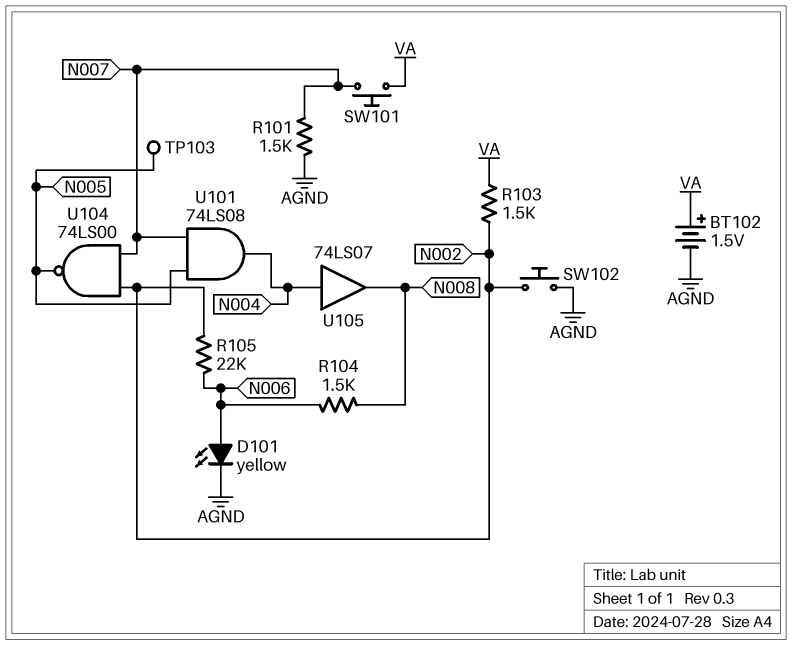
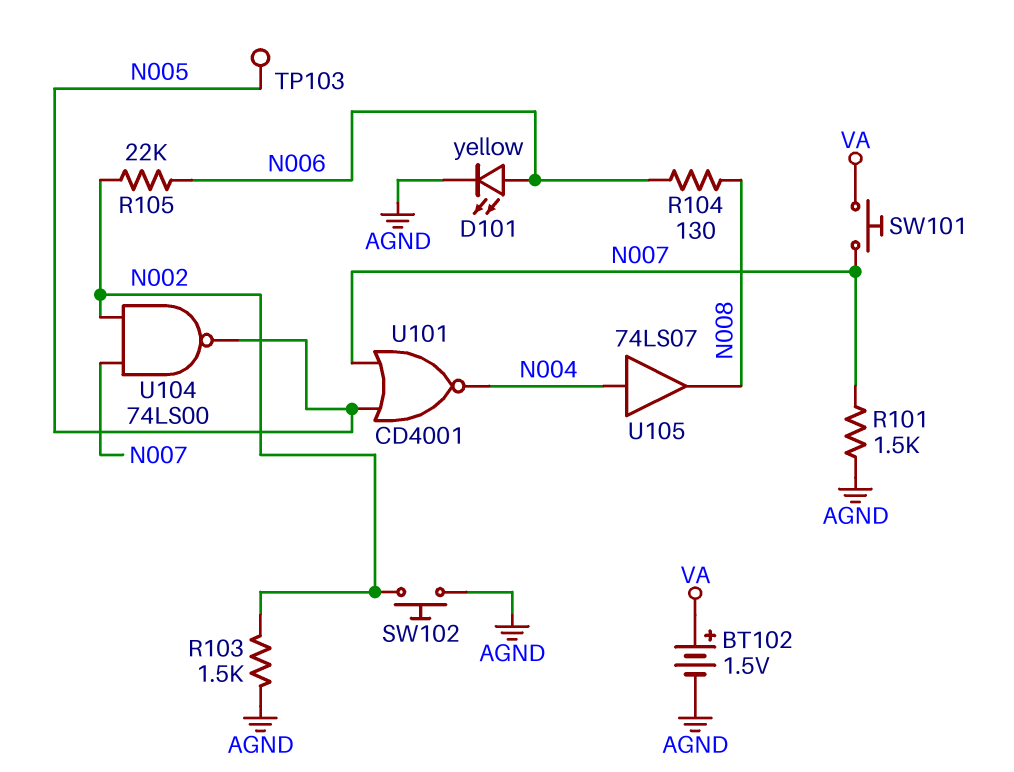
R103: 1.5k (N002, VA) -> 1.5k (AGND, N002)
R104: 1.5k (N006, N008) -> 130 (N006, N008)
U101: AND 74LS08 (in N005, in N007, out N004) -> NOR CD4001 (in N005, in N007, out N004)

